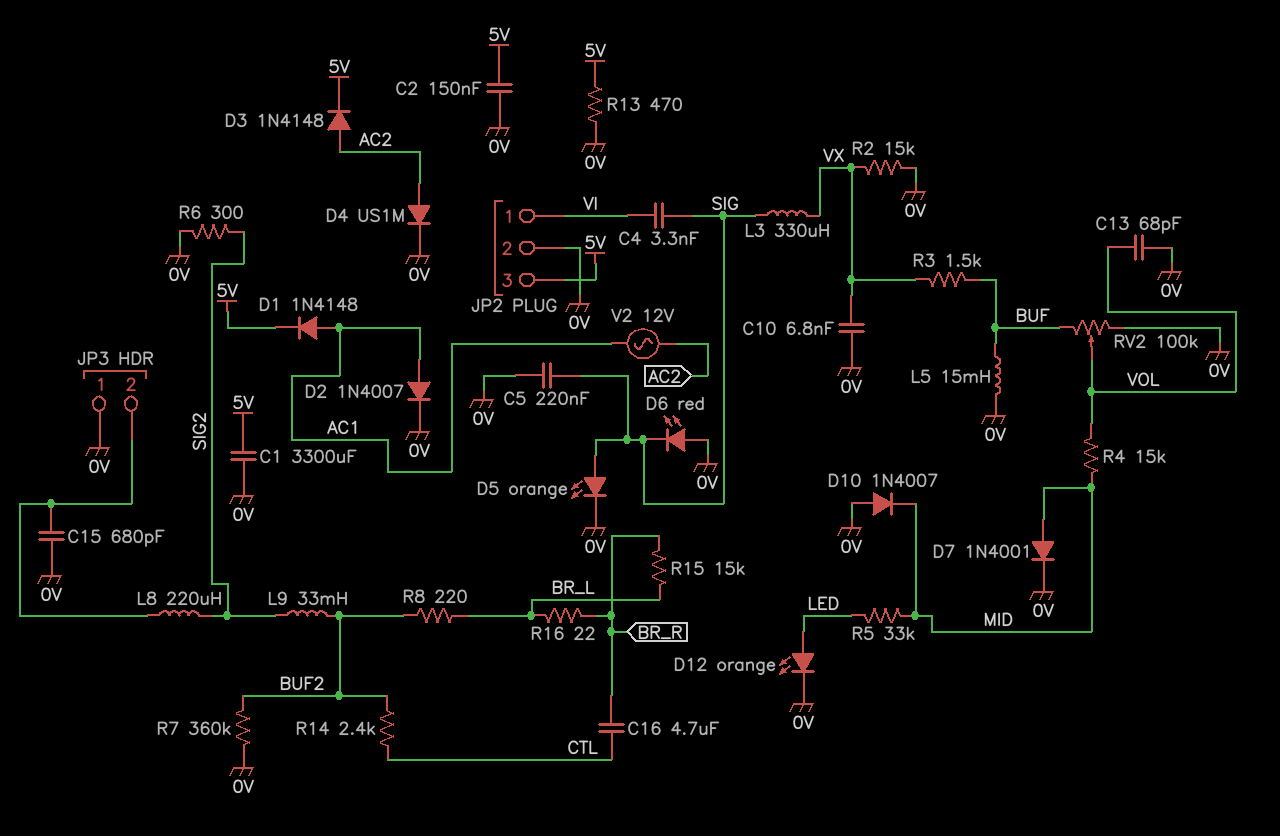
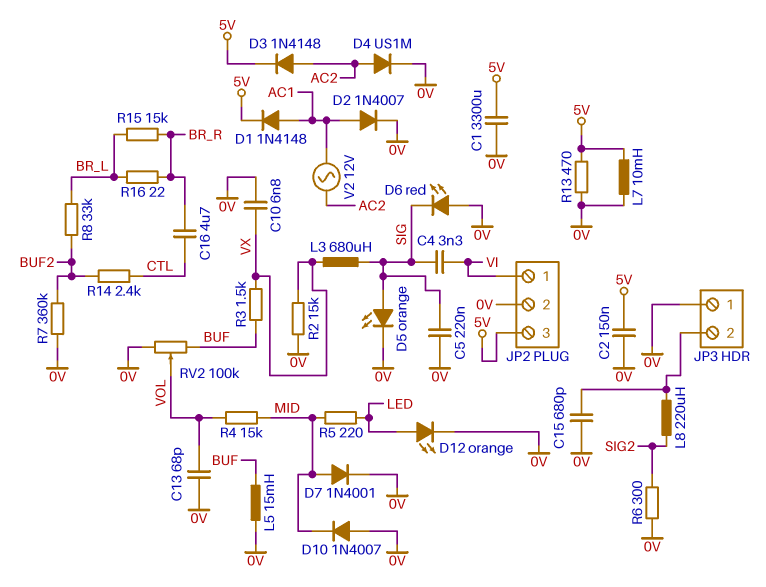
L3: 330uH (SIG, VX) -> 680uH (SIG, VX)
L7: none -> 10mH (0V, 5V)
L9: 33mH (BUF2, SIG2) -> none
R5: 33k (LED, MID) -> 220 (LED, MID)
R8: 220 (BR_L, BUF2) -> 33k (BR_L, BUF2)

